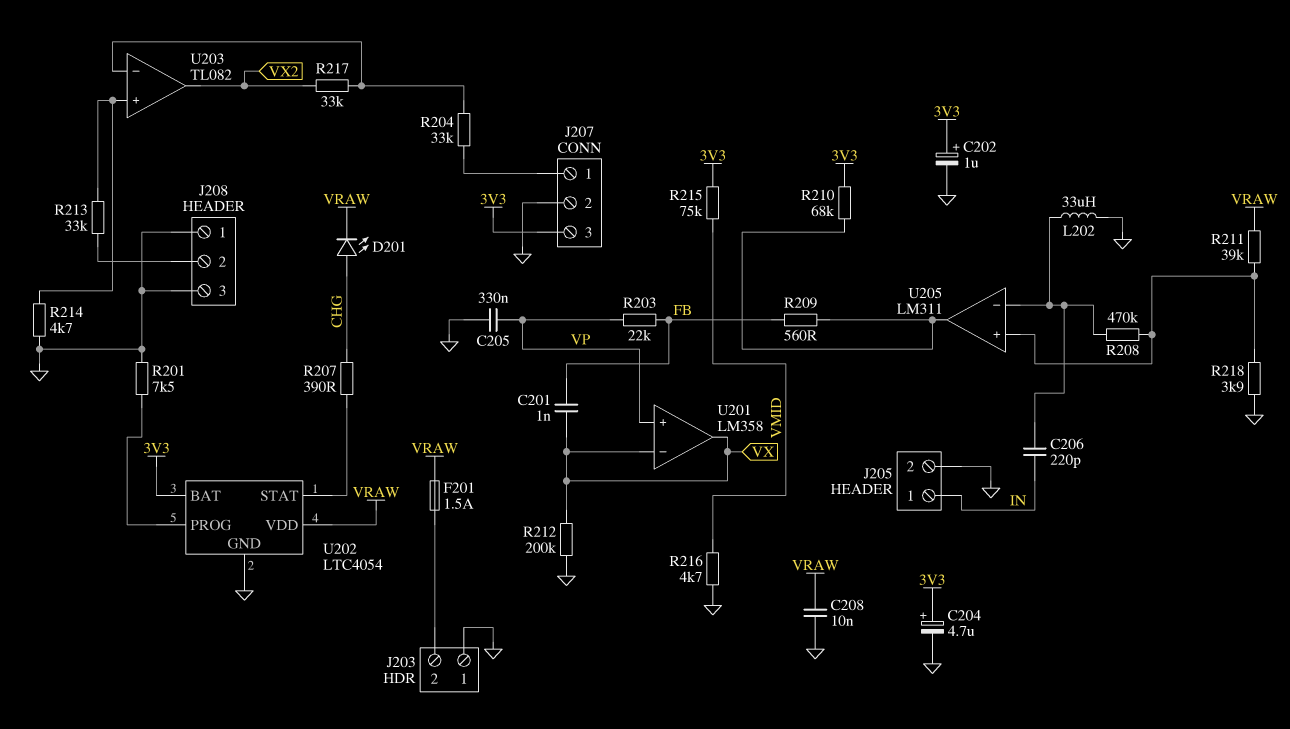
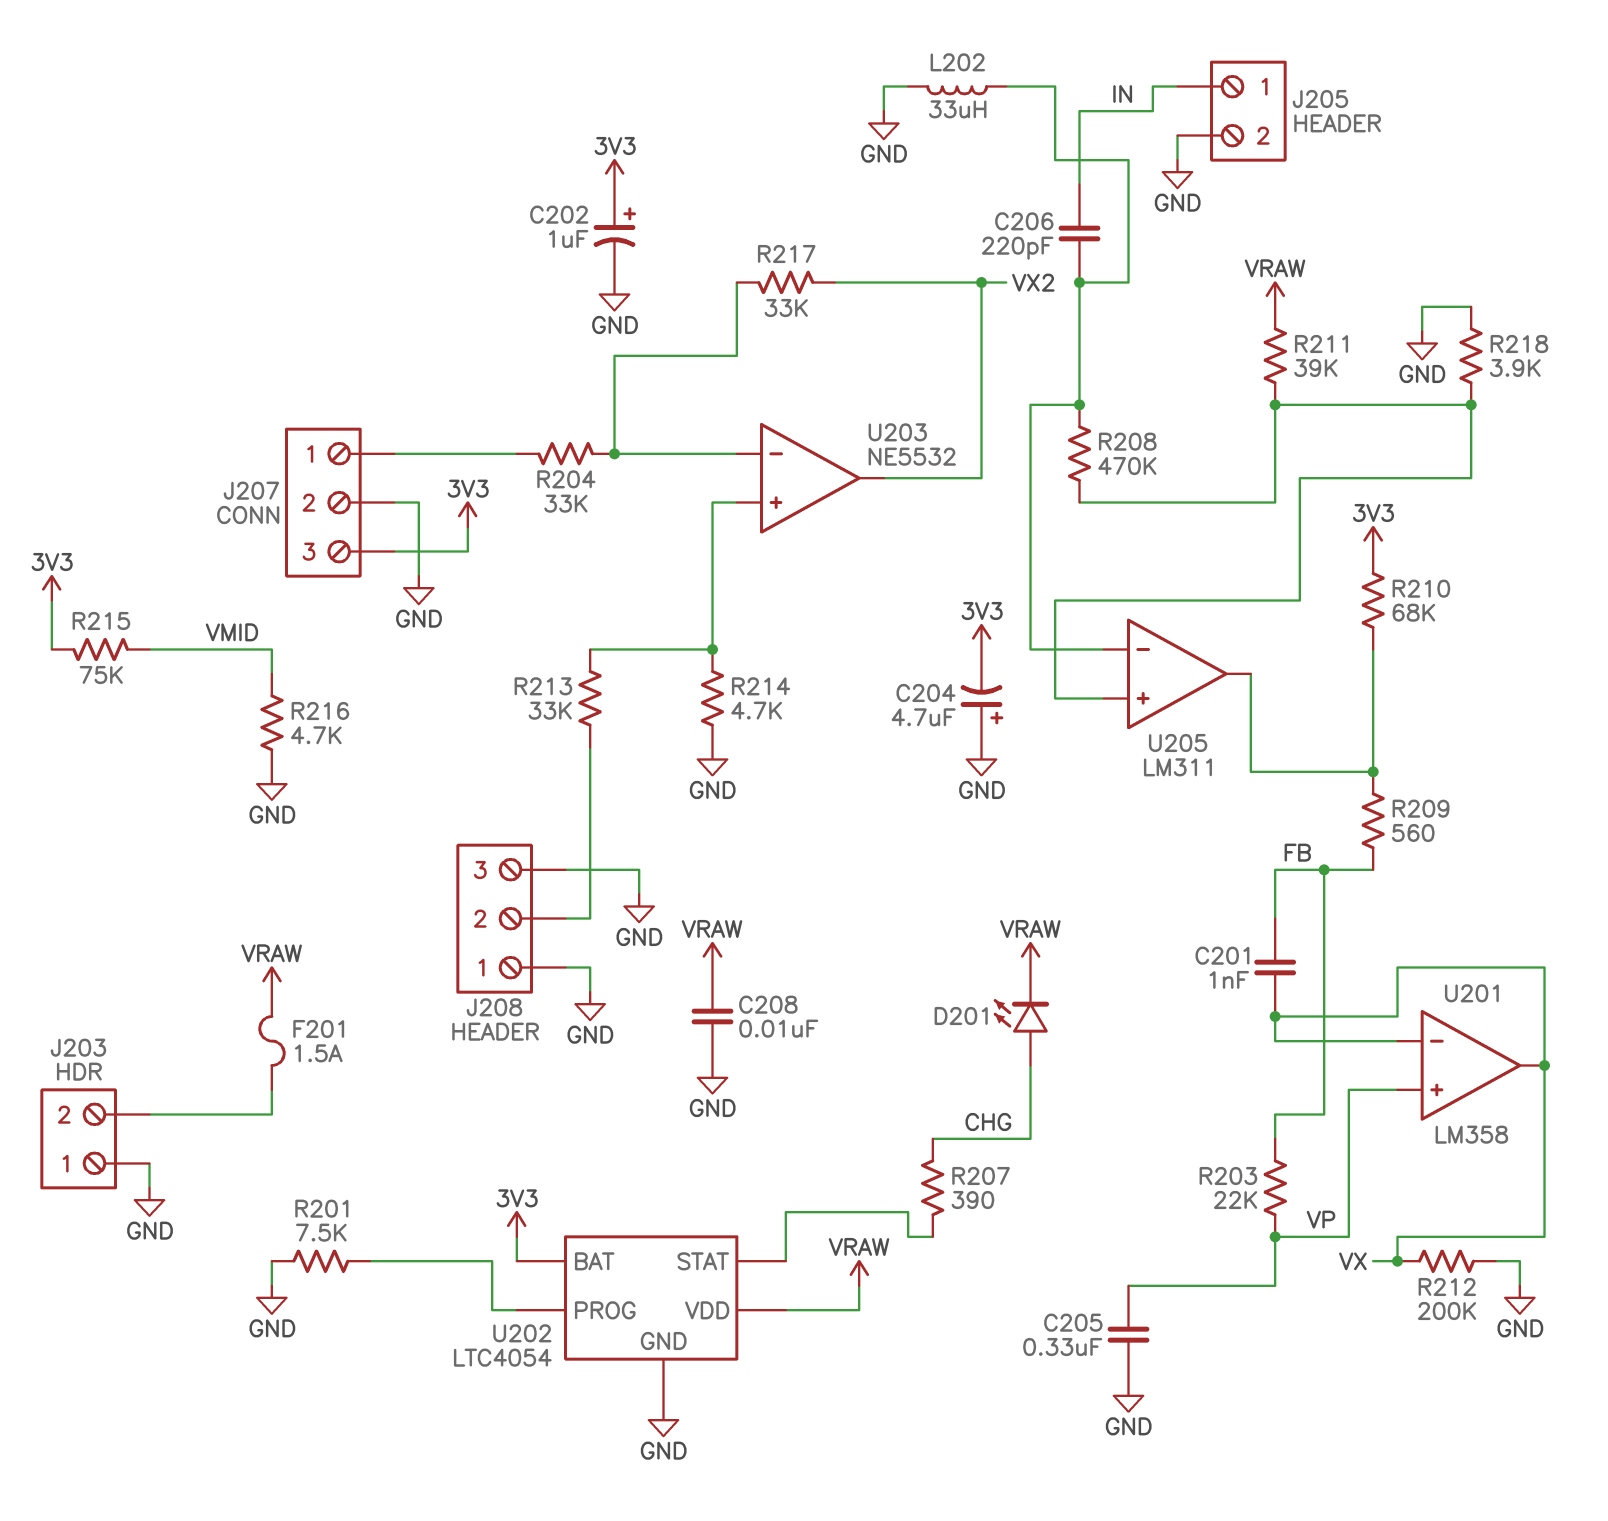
C204: 4.7uF (plus 3V3, minus GND) -> 4.7uF (plus GND, minus 3V3)
U203: TL082 -> NE5532

